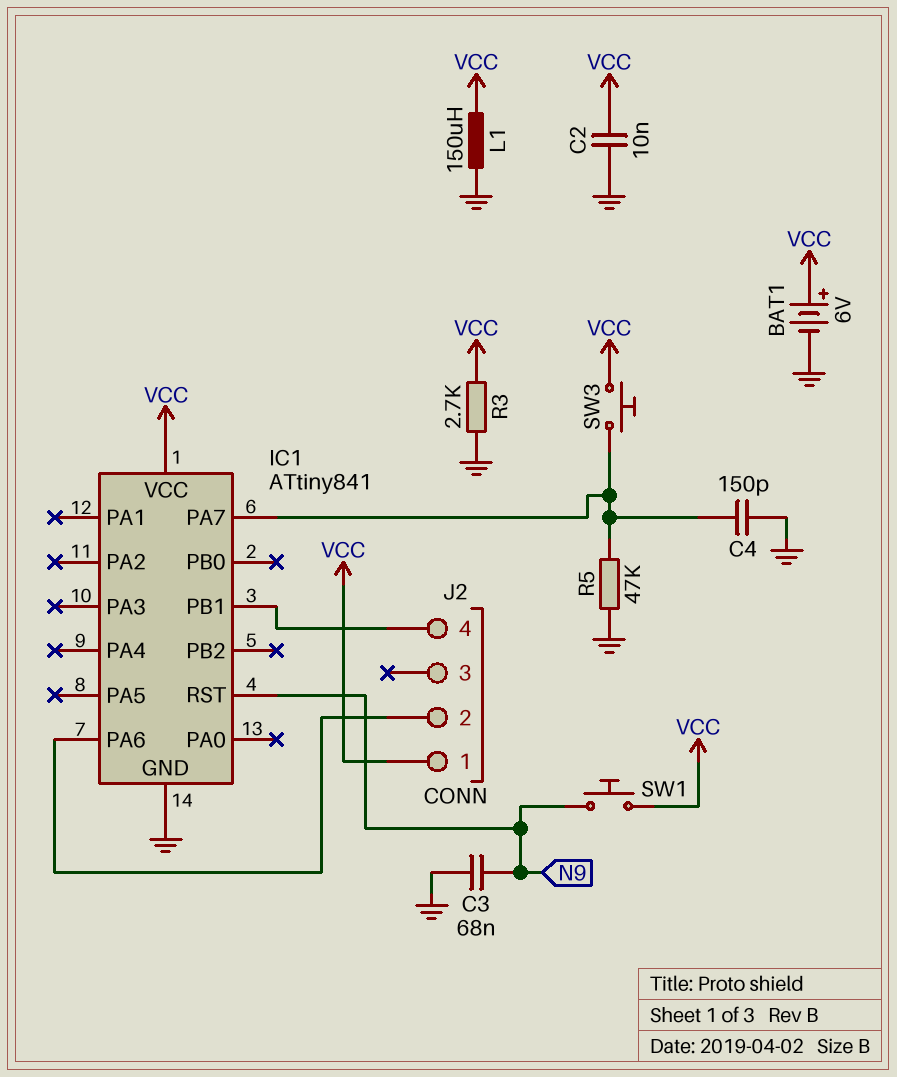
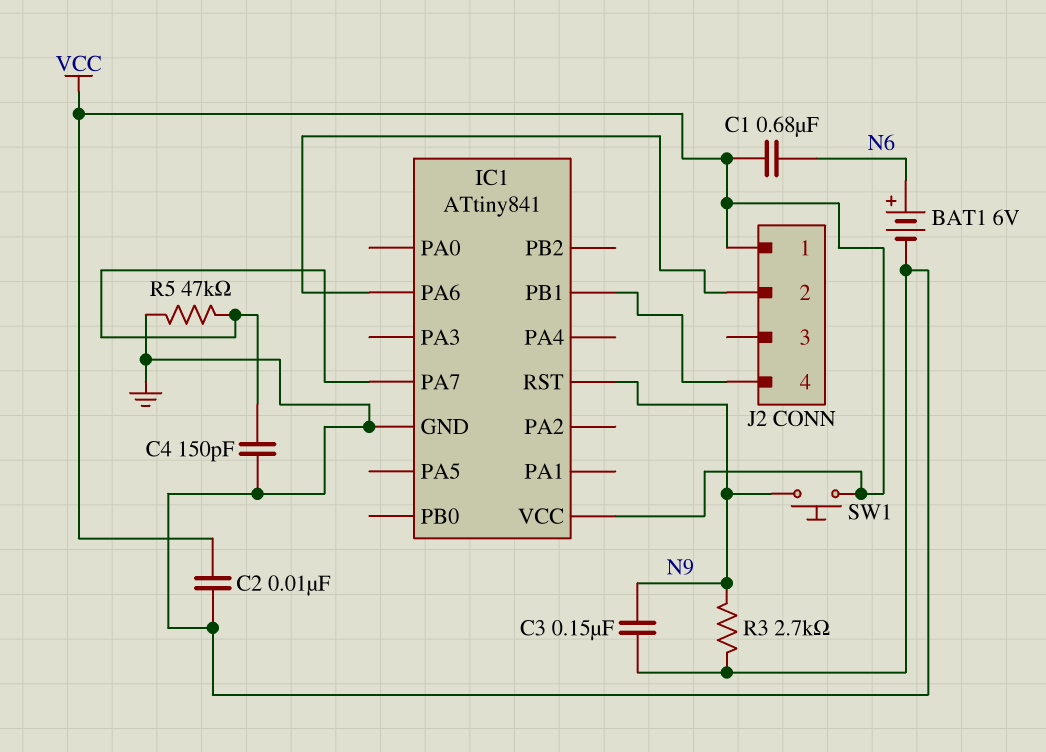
BAT1: 6V (plus VCC, minus GND) -> 6V (plus N6, minus GND)
C1: none -> 680nF (N6, VCC)
C3: 68nF (GND, N9) -> 150nF (GND, N9)
L1: 150uH (GND, VCC) -> none
R3: 2.7k (GND, VCC) -> 2.7k (GND, N9)
SW3: button (IC1/PA7, VCC) -> none

